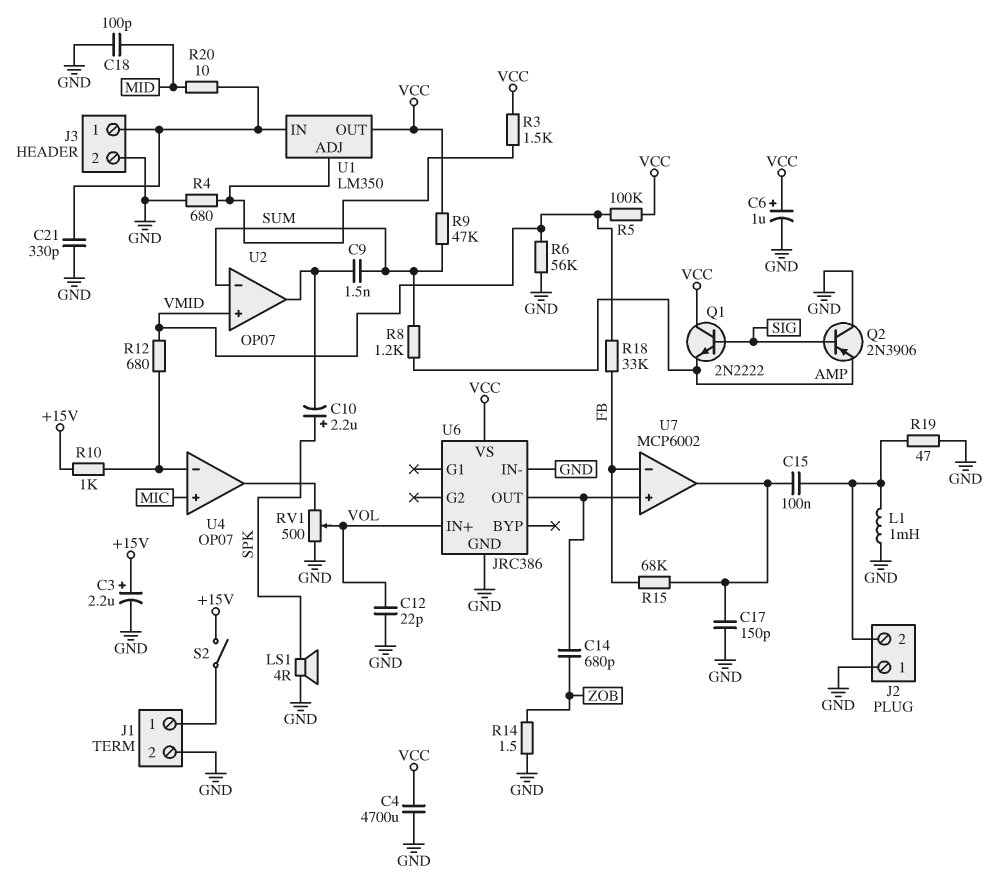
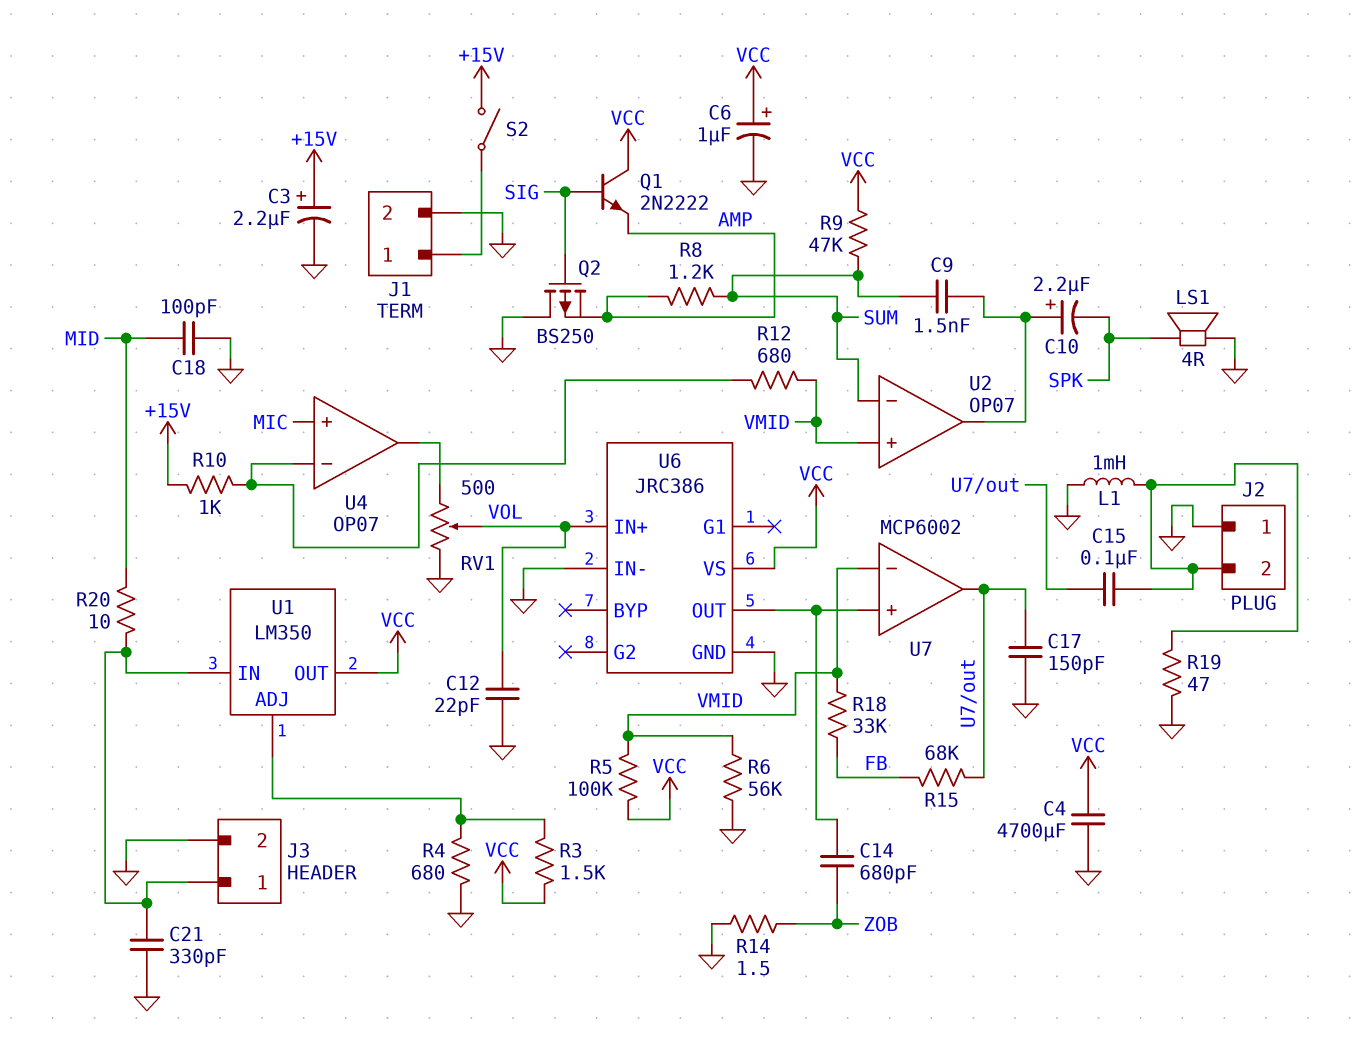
C10: 2.2uF (plus SPK, minus U2/out) -> 2.2uF (plus U2/out, minus SPK)
Q2: PNP 2N3906 (B SIG, C GND, E AMP) -> PMOS BS250 (G SIG, D GND, S AMP)
U7 pin in-: FB -> VMID

